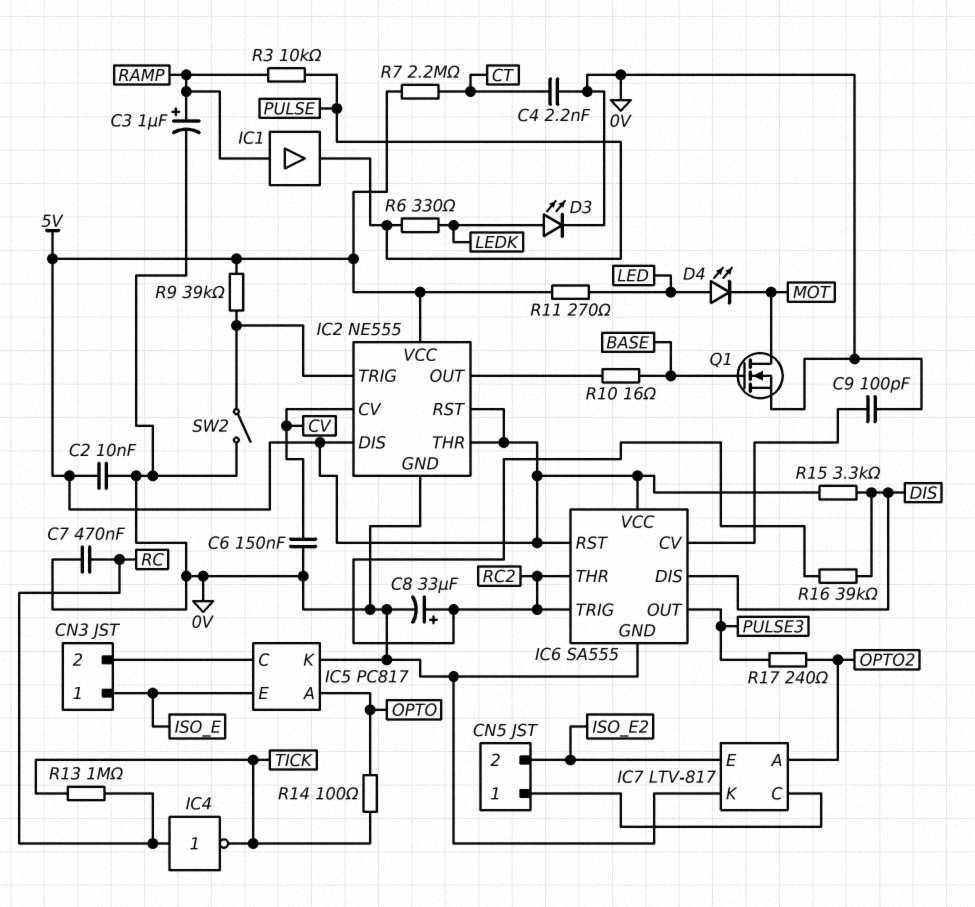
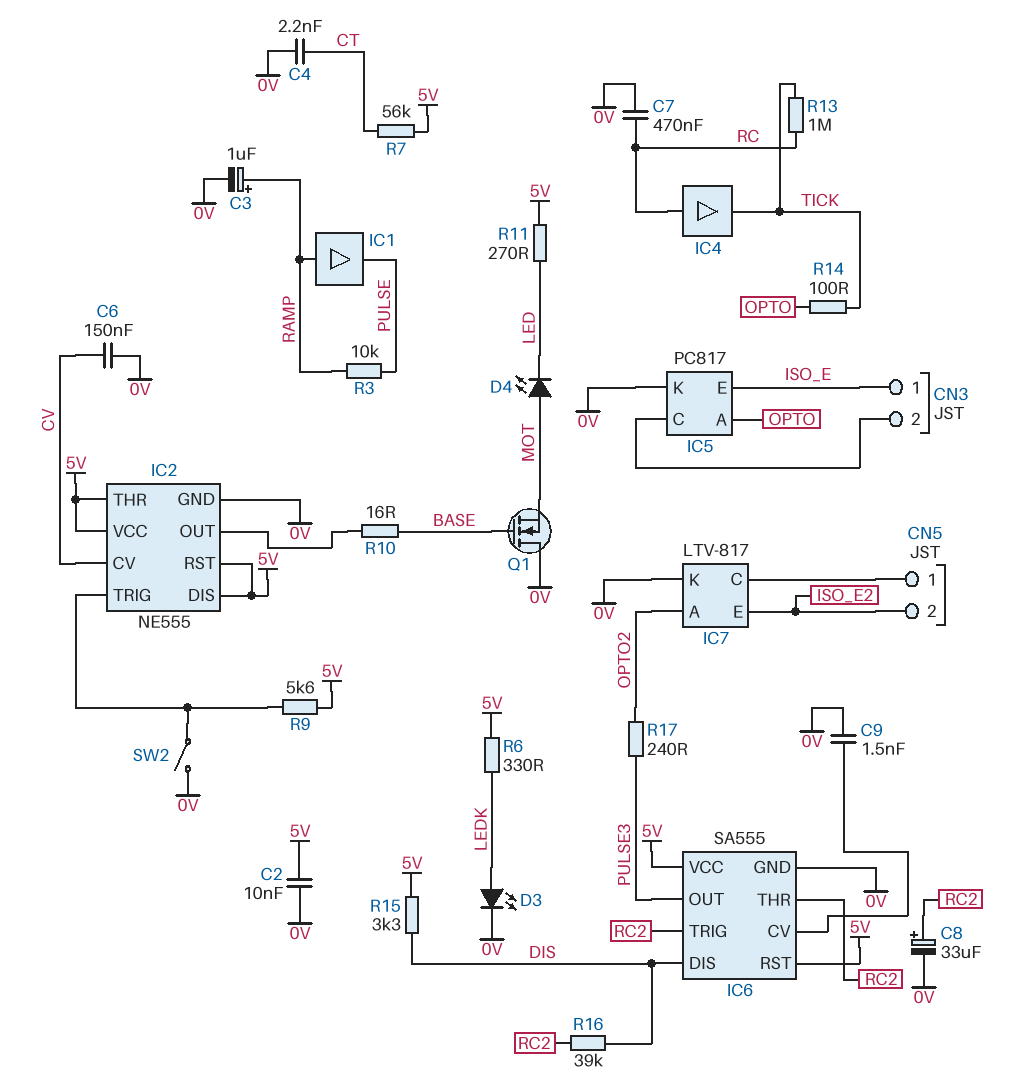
C9: 100pF (0V, IC6/CV) -> 1.5nF (0V, IC6/CV)
D4: LED (A LED, K MOT) -> LED (A MOT, K LED)
IC4: NOT (in RC, out TICK) -> buffer (in RC, out TICK)
Q1: NMOS (G BASE, D MOT, S 0V) -> NMOS (G BASE, D 0V, S MOT)
R6: 330 (LEDK, PULSE) -> 330 (5V, LEDK)
R7: 2.2M (5V, CT) -> 56k (5V, CT)
R9: 39k (5V, IC2/TRIG) -> 5.6k (5V, IC2/TRIG)

